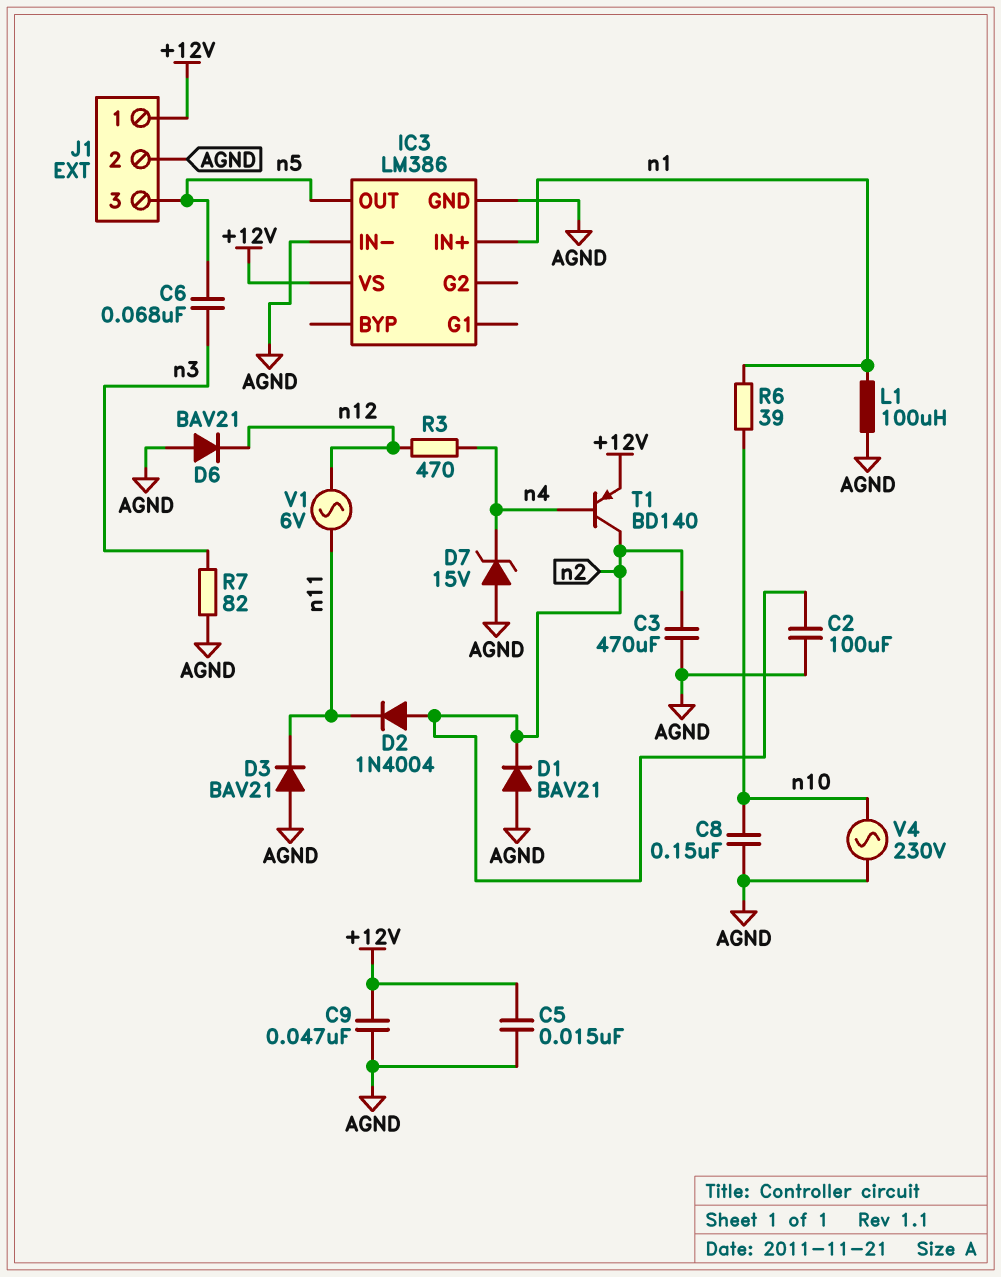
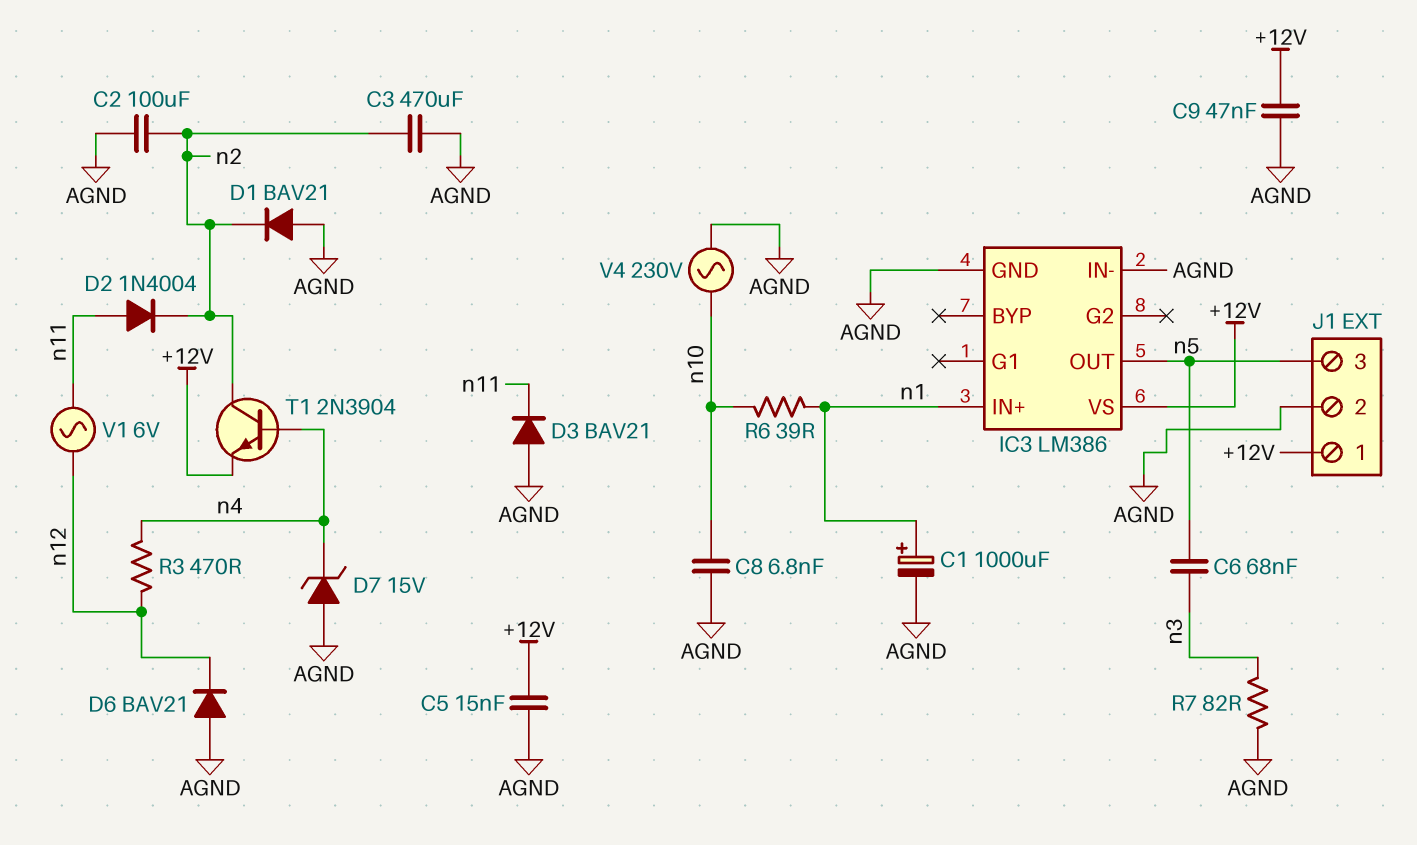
C1: none -> 1000uF (plus n1, minus AGND)
C8: 150nF (AGND, n10) -> 6.8nF (AGND, n10)
D2: diode 1N4004 (A n2, K n11) -> diode 1N4004 (A n11, K n2)
L1: 100uH (AGND, n1) -> none
T1: PNP BD140 (B n4, C n2, E +12V) -> NPN 2N3904 (B n4, C n2, E +12V)

